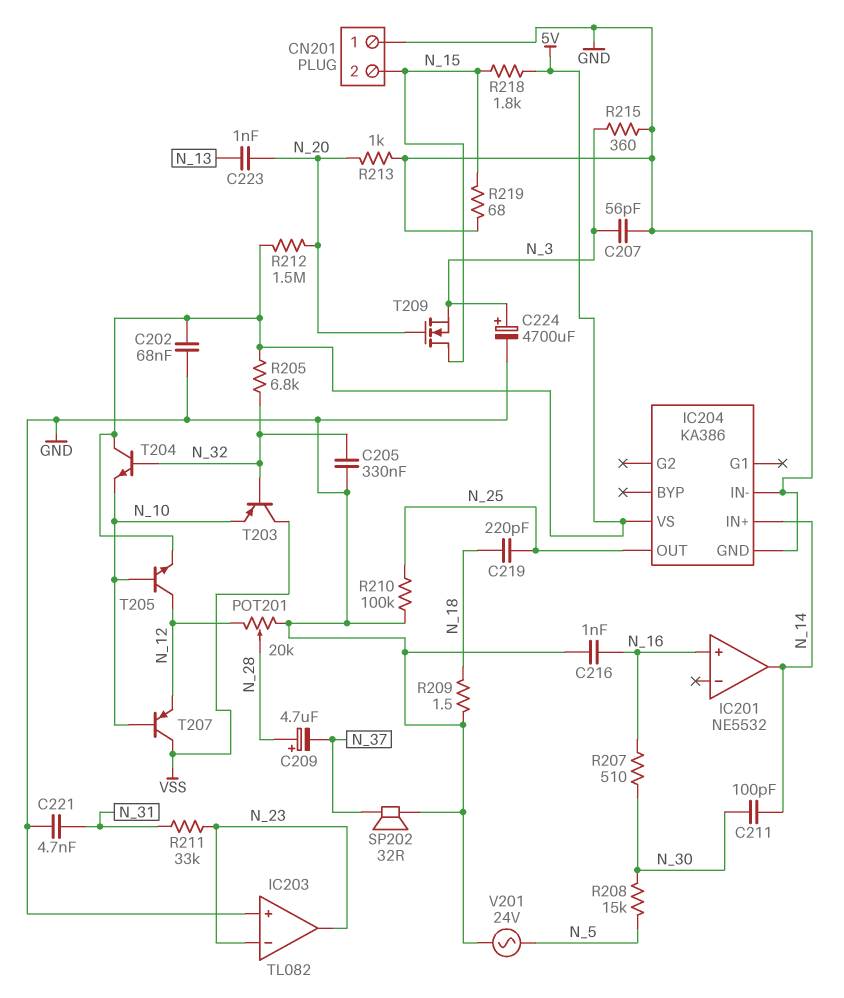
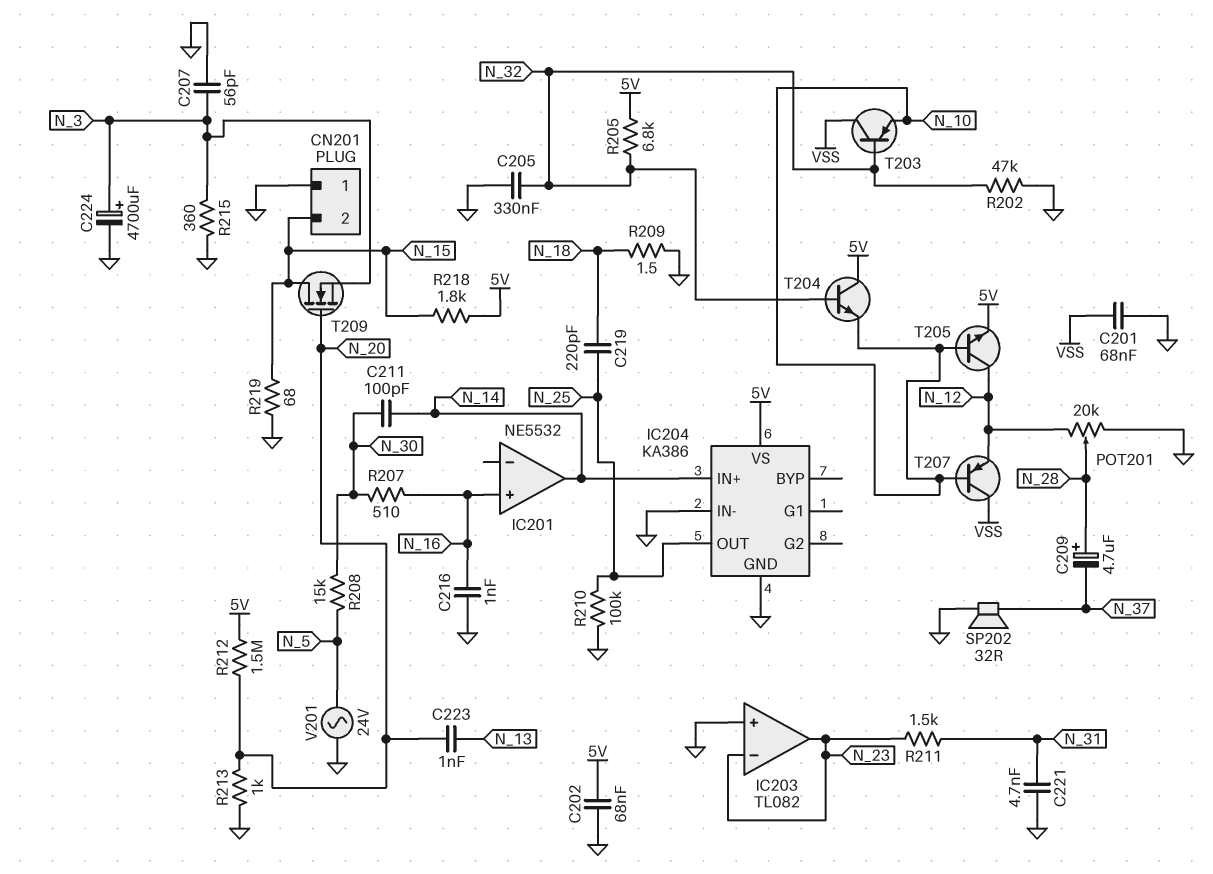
C201: none -> 68nF (GND, VSS)
R202: none -> 47k (GND, N_32)
R211: 33k (N_23, N_31) -> 1.5k (N_23, N_31)

